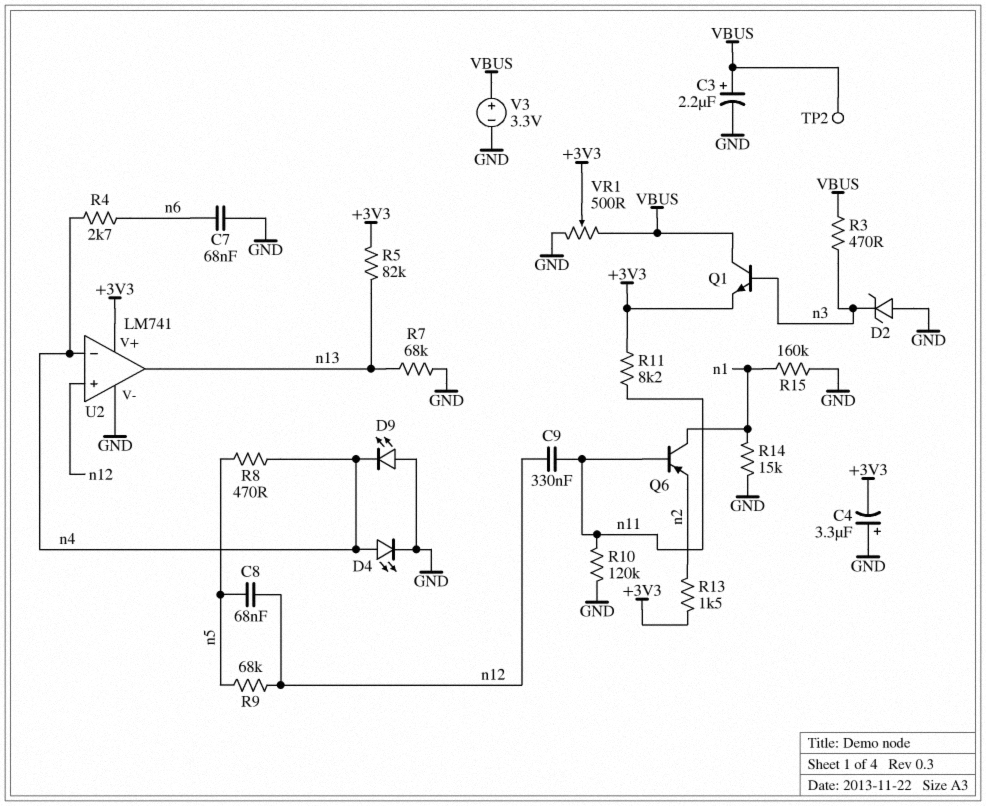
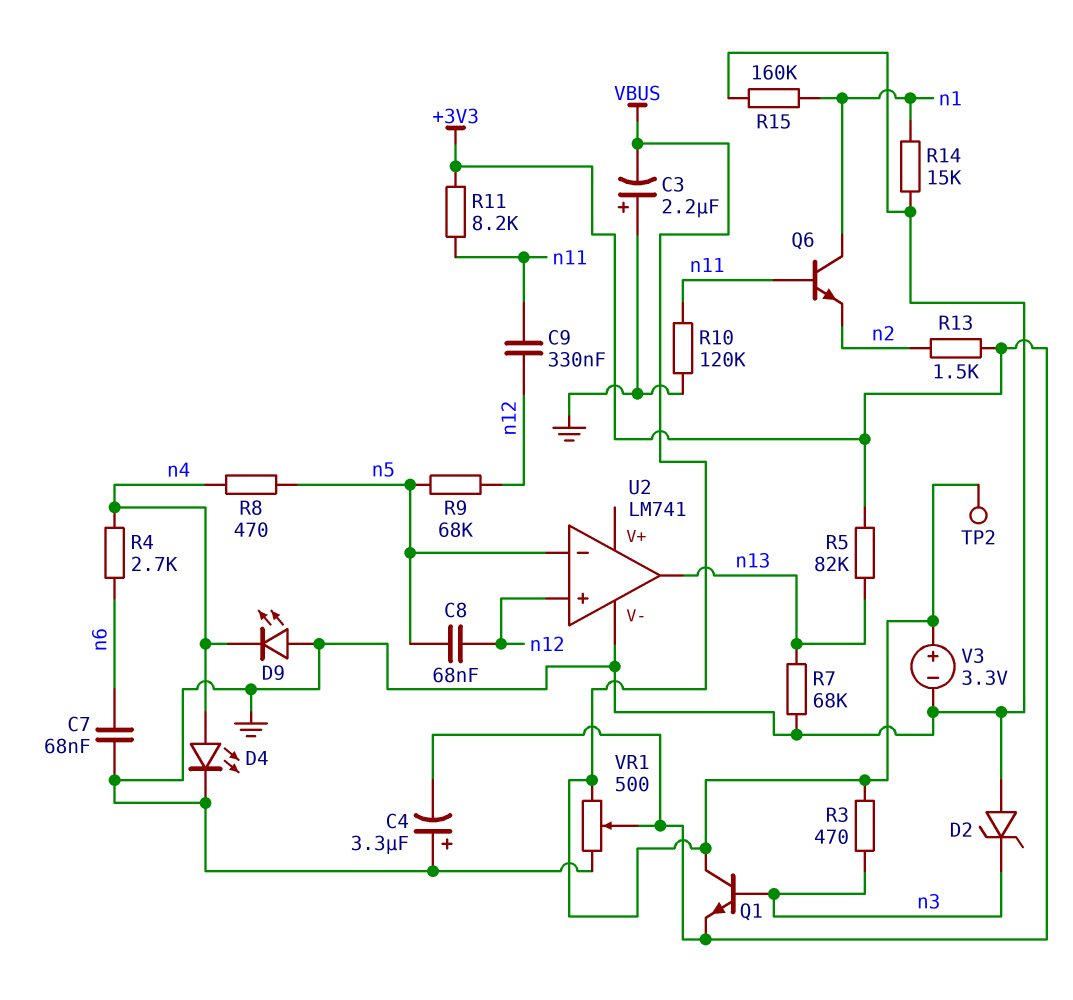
C3: 2.2uF (plus VBUS, minus GND) -> 2.2uF (plus GND, minus VBUS)
Q6: PNP (B n11, C n1, E n2) -> NPN (B n11, C n1, E n2)
U2 pin V+: +3V3 -> none
U2 pin in-: n4 -> n5

